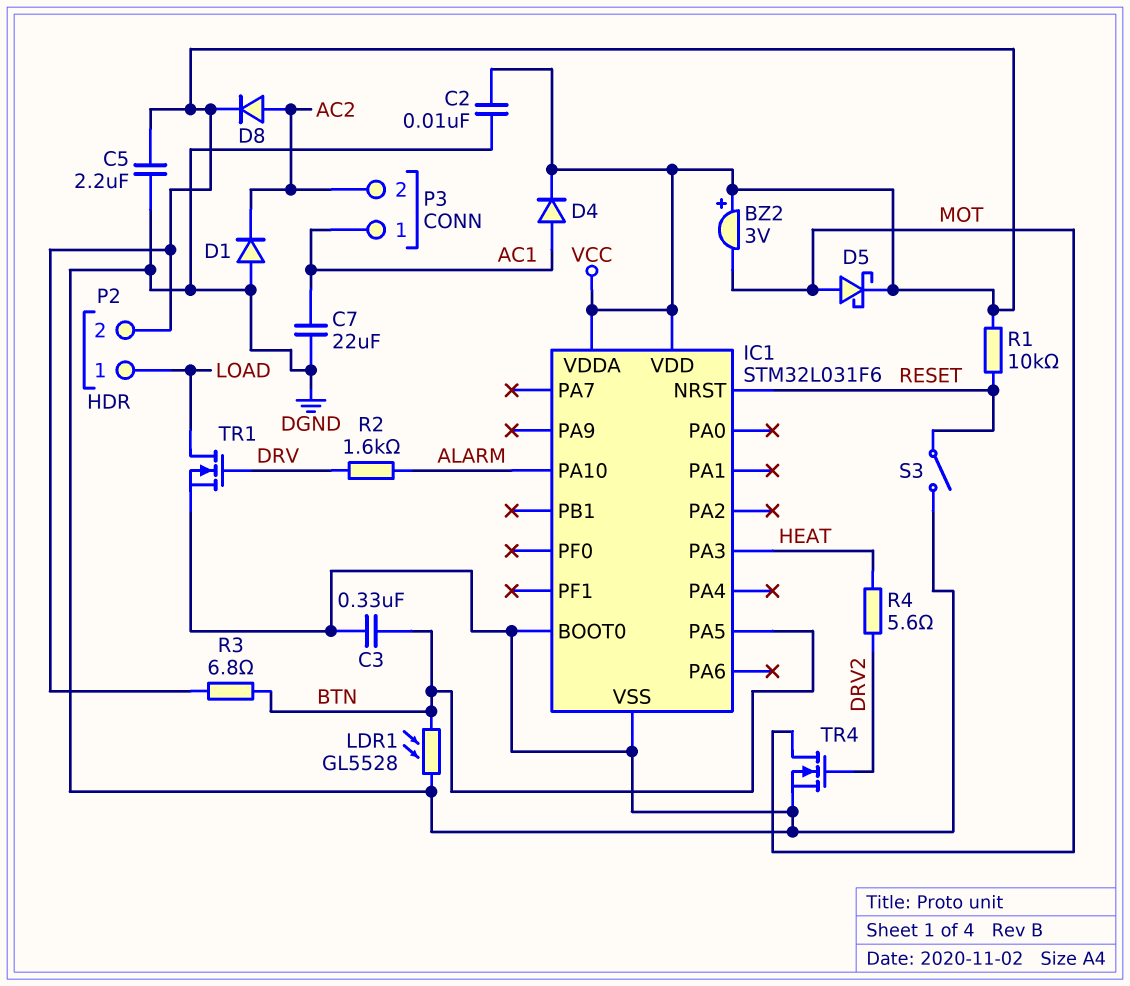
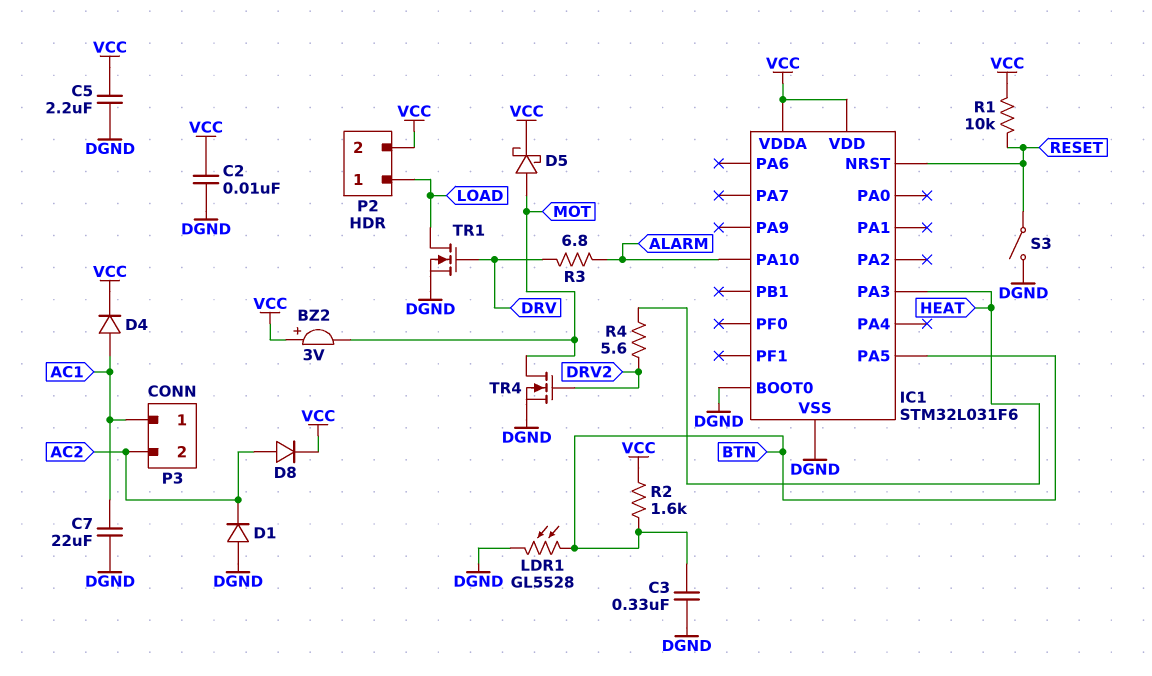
R2: 1.6k (ALARM, DRV) -> 1.6k (BTN, VCC)
R3: 6.8 (BTN, VCC) -> 6.8 (ALARM, DRV)

